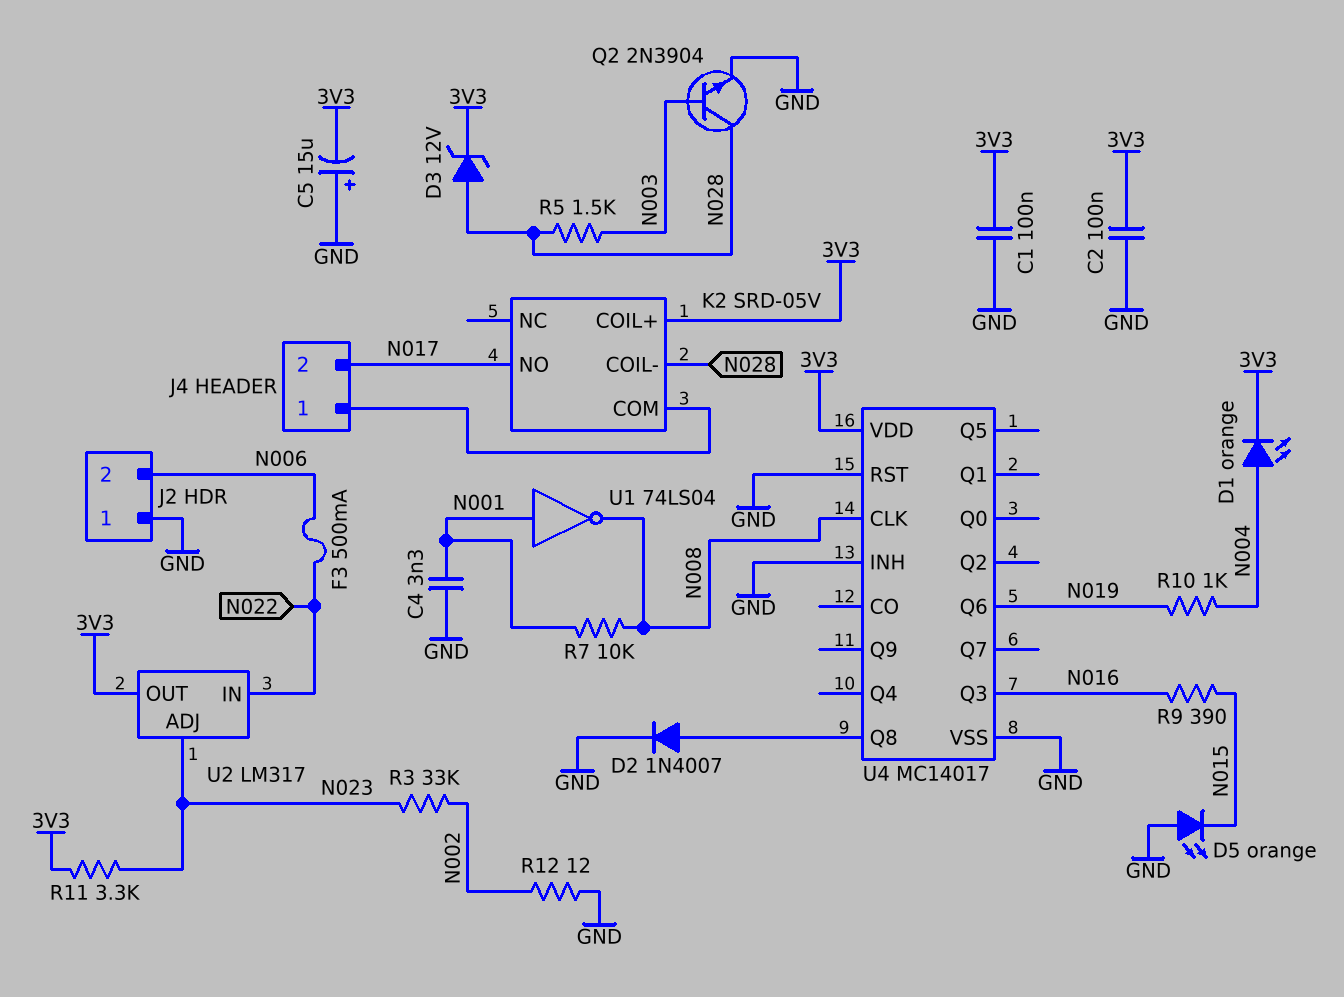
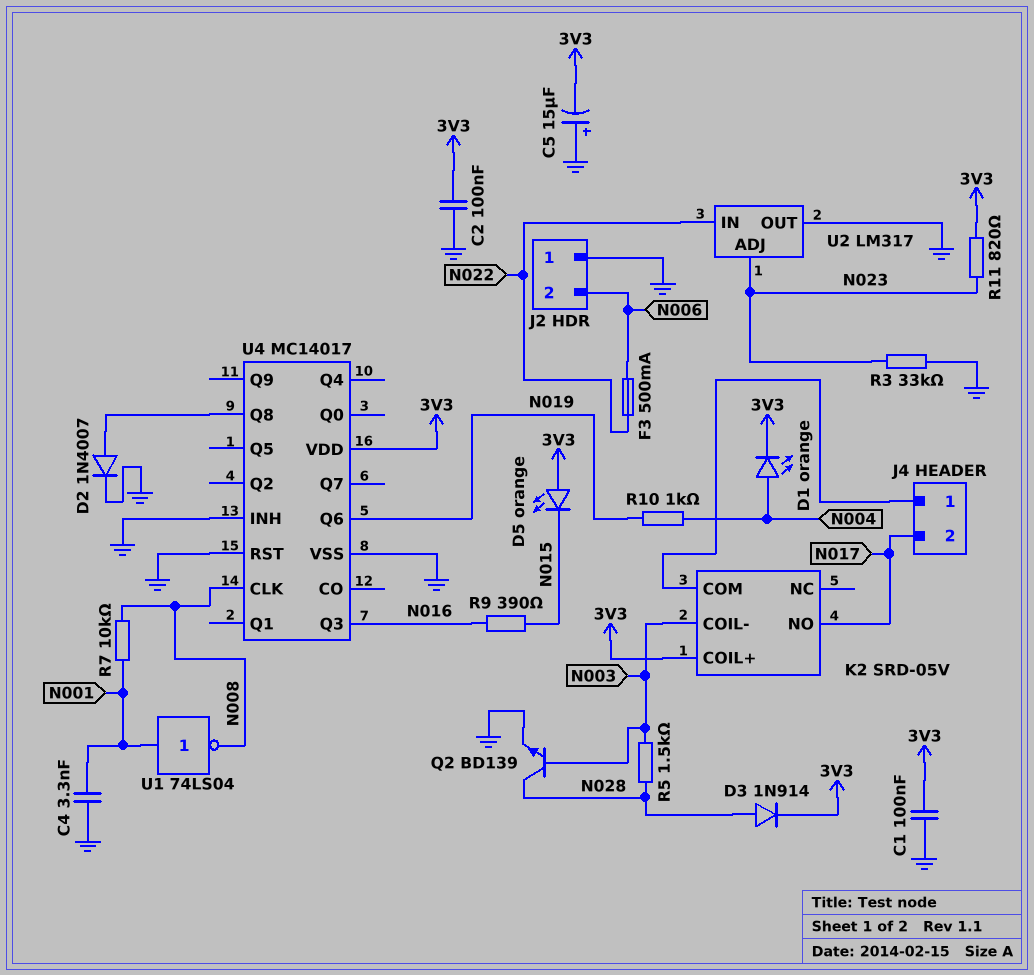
D3: zener 12V (A N028, K 3V3) -> diode 1N914 (A N028, K 3V3)
D5: LED orange (A GND, K N015) -> LED orange (A 3V3, K N015)
K2 pin COIL-: N028 -> N003
Q2: NPN 2N3904 (B N003, C N028, E GND) -> NPN BD139 (B N003, C N028, E GND)
R3: 33k (N002, N023) -> 33k (GND, N023)
R11: 3.3k (3V3, N023) -> 820 (3V3, N023)
R12: 12 (GND, N002) -> none
U2 pin OUT: 3V3 -> GND

